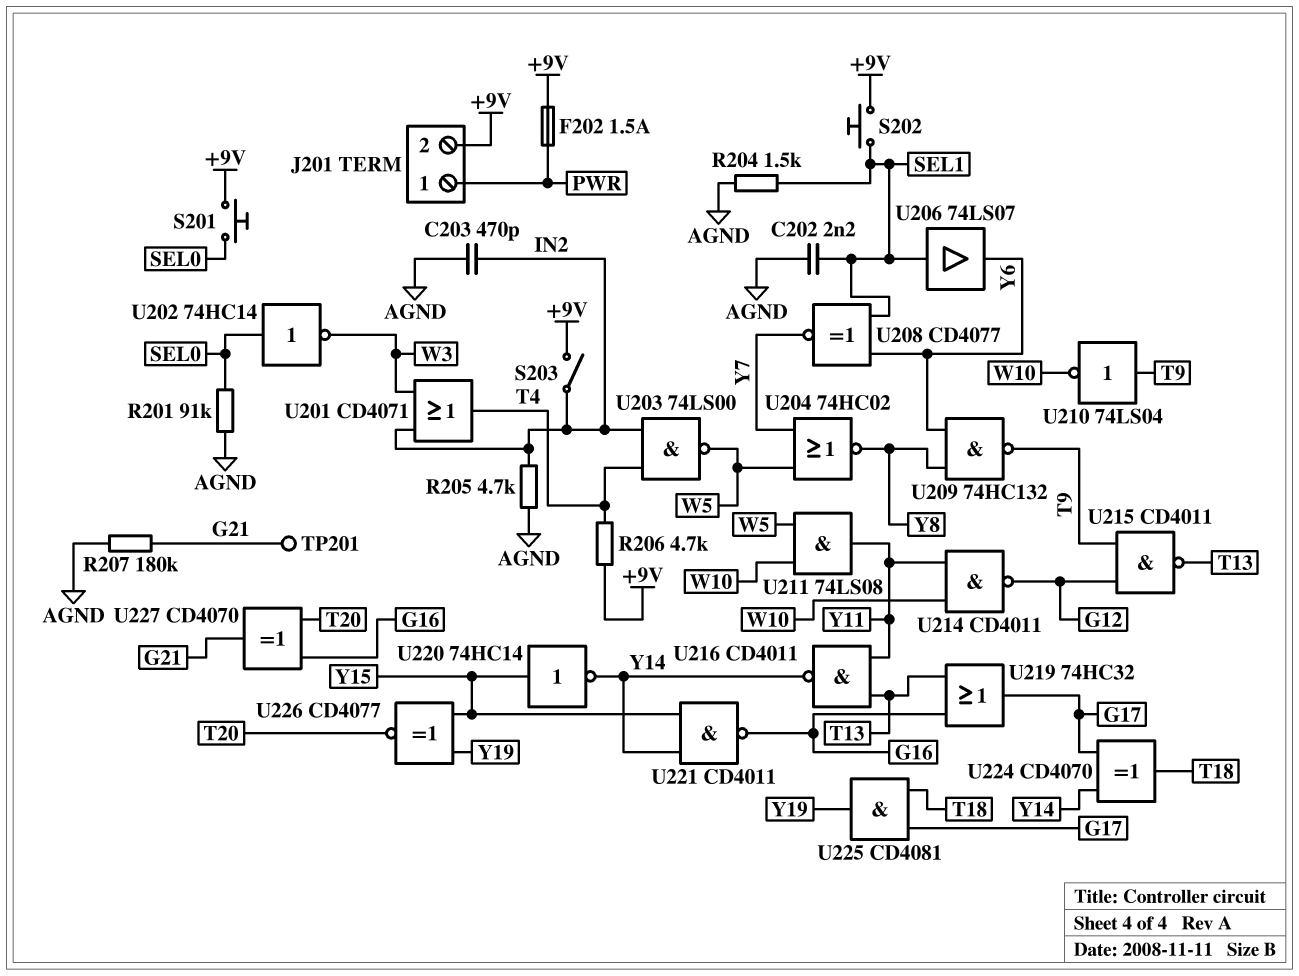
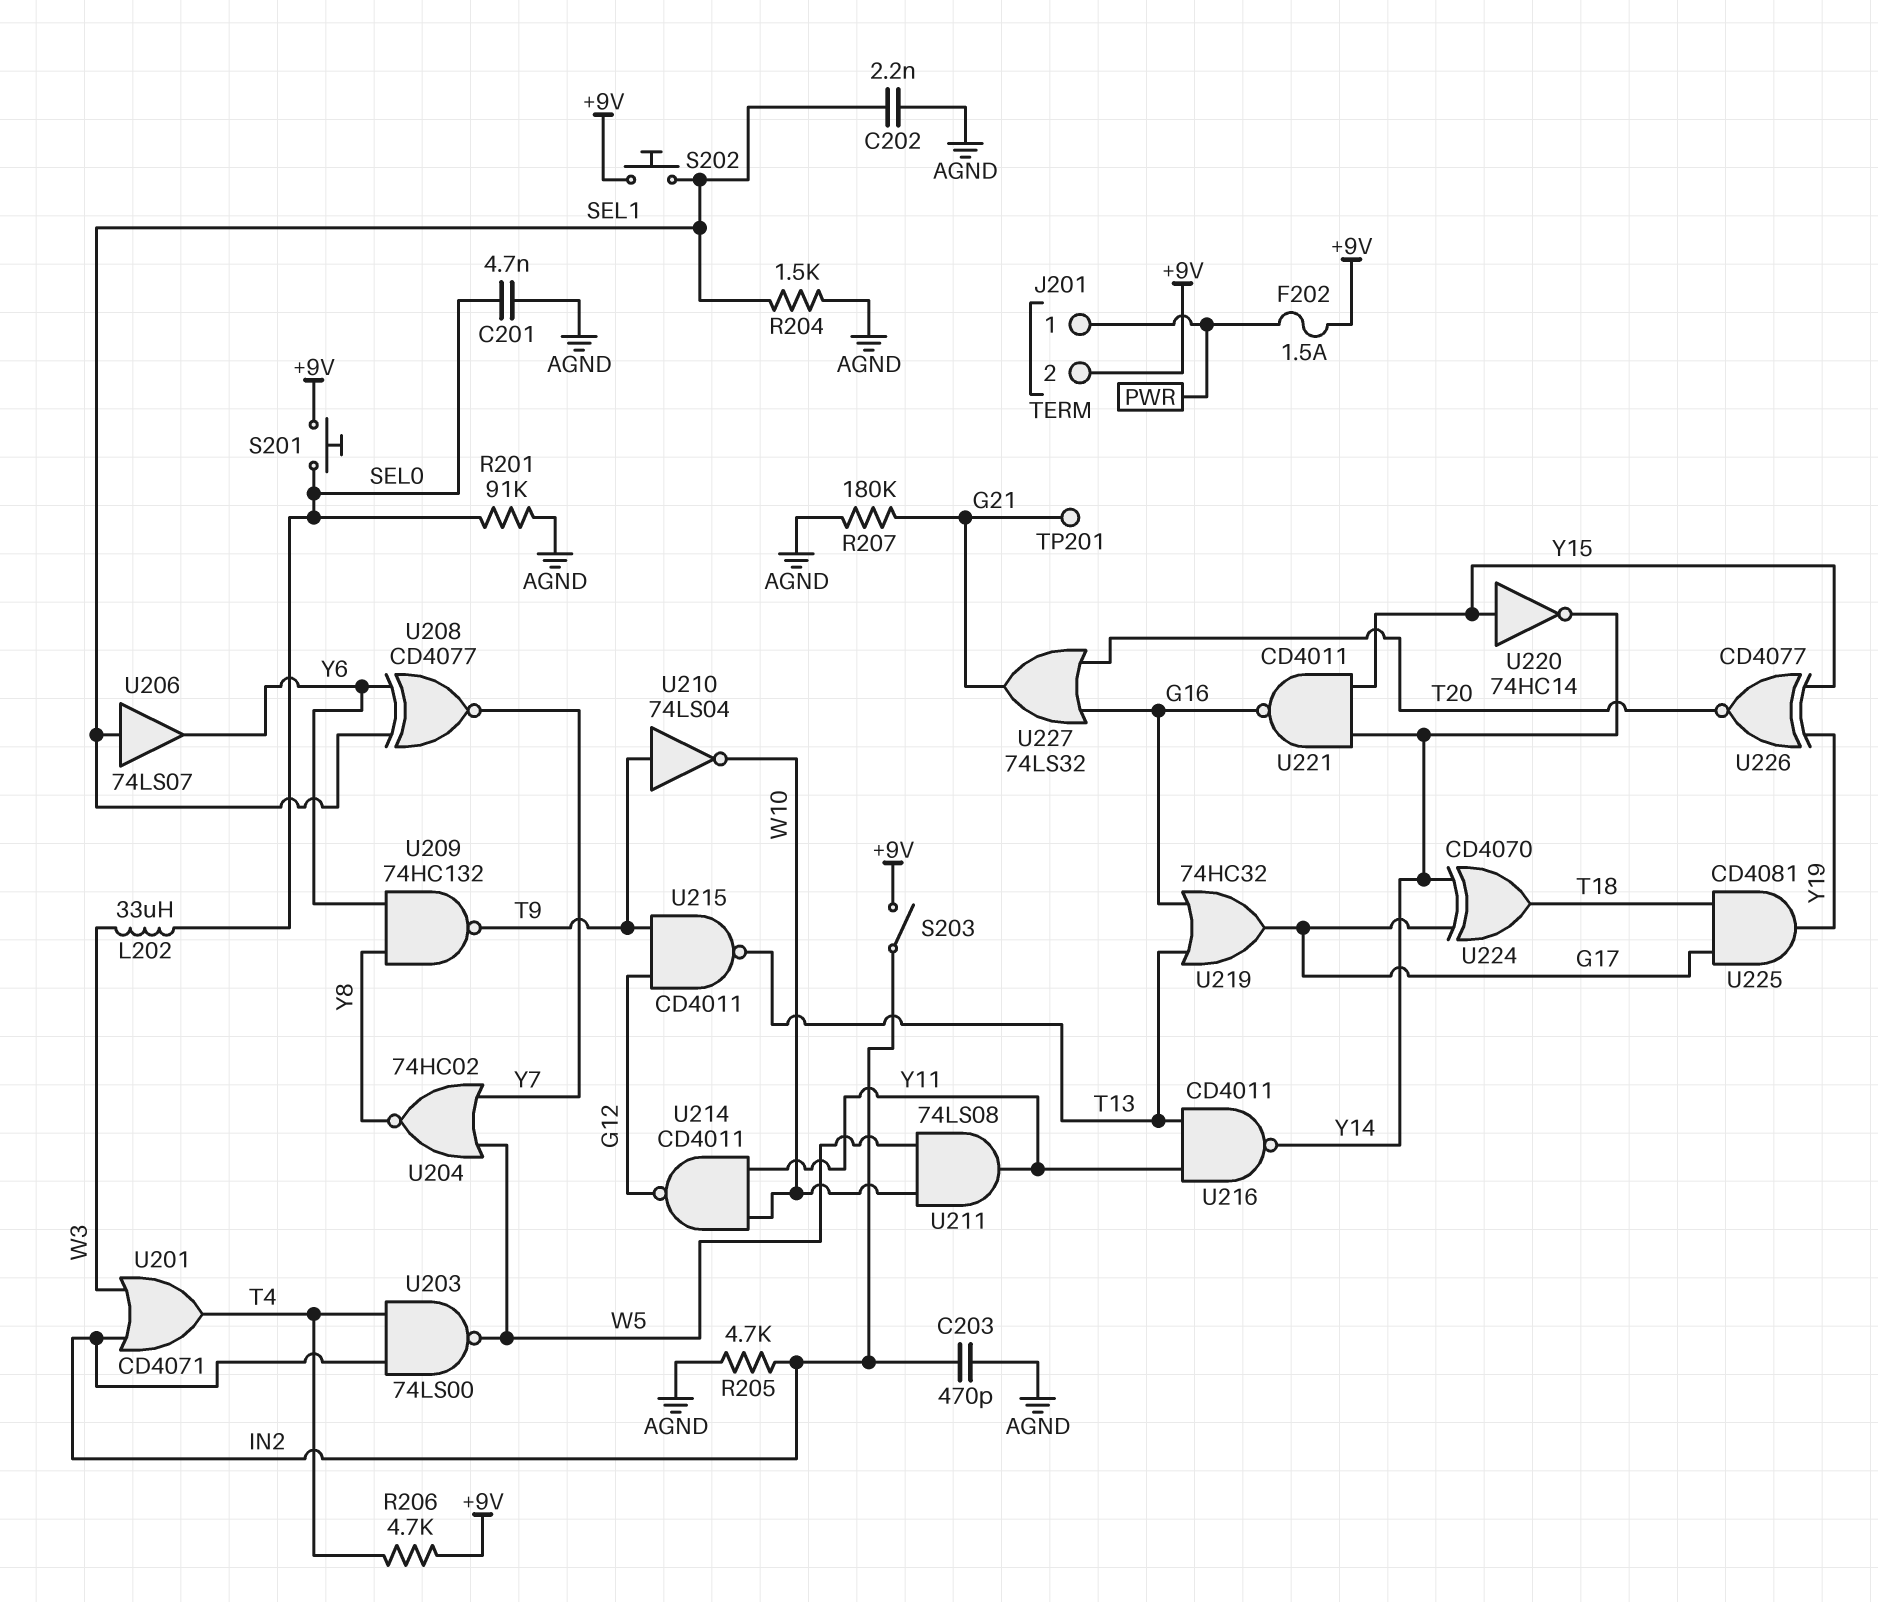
C201: none -> 4.7nF (AGND, SEL0)
L202: none -> 33uH (SEL0, W3)
U202: NOT 74HC14 (in SEL0, out W3) -> none
U227: XOR CD4070 (in G16, in T20, out G21) -> OR 74LS32 (in G16, in T20, out G21)

